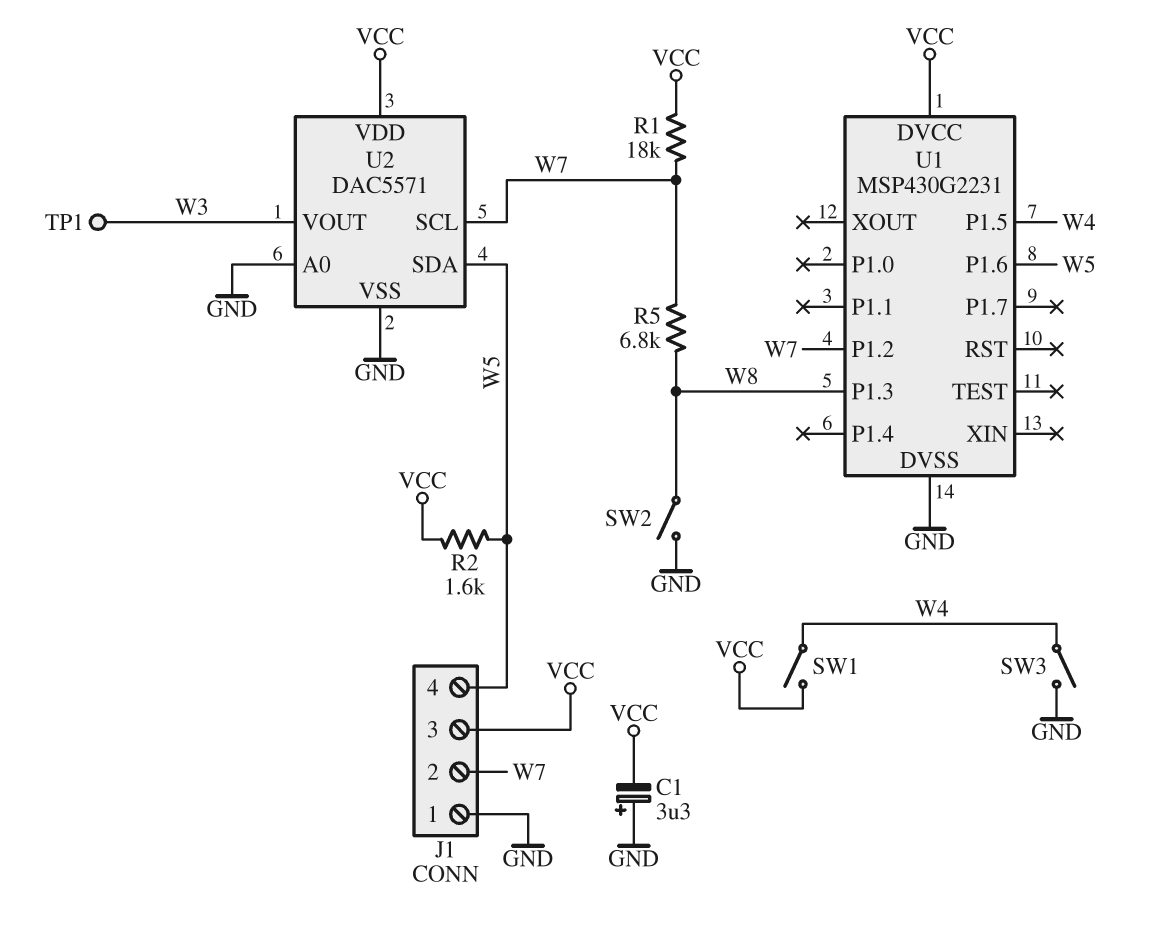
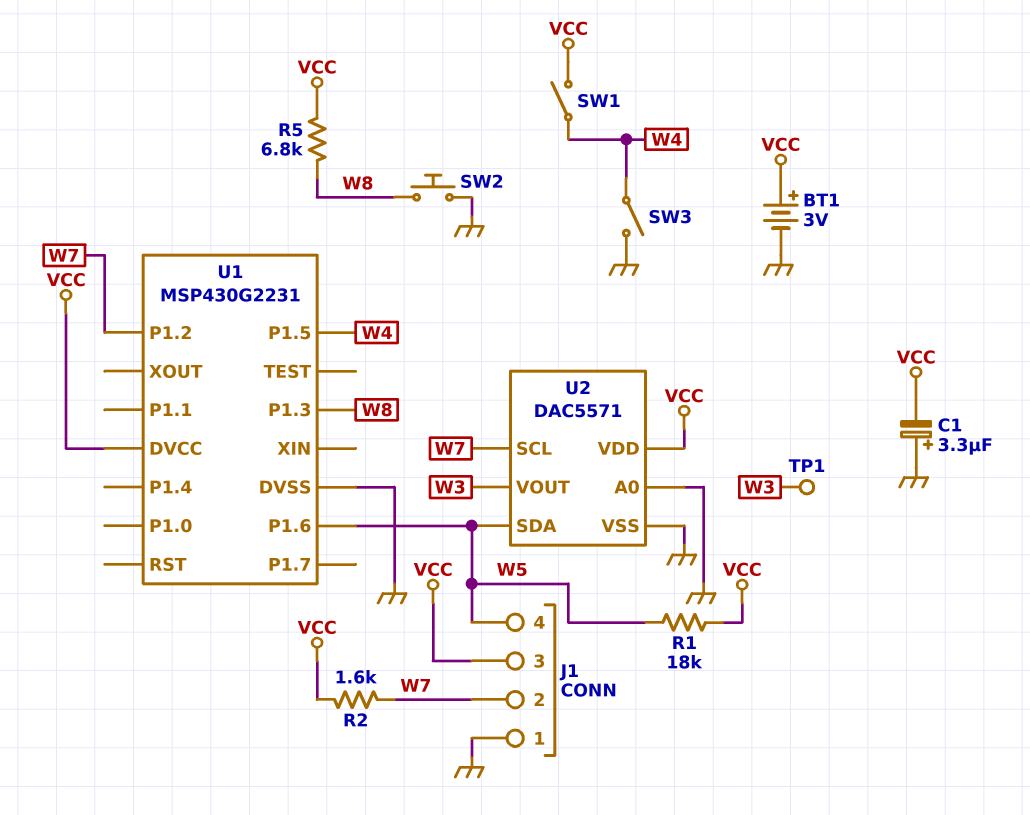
BT1: none -> 3V (plus VCC, minus GND)
R1: 18k (VCC, W7) -> 18k (VCC, W5)
R2: 1.6k (VCC, W5) -> 1.6k (VCC, W7)
R5: 6.8k (W7, W8) -> 6.8k (VCC, W8)
SW2: switch (GND, W8) -> button (GND, W8)

